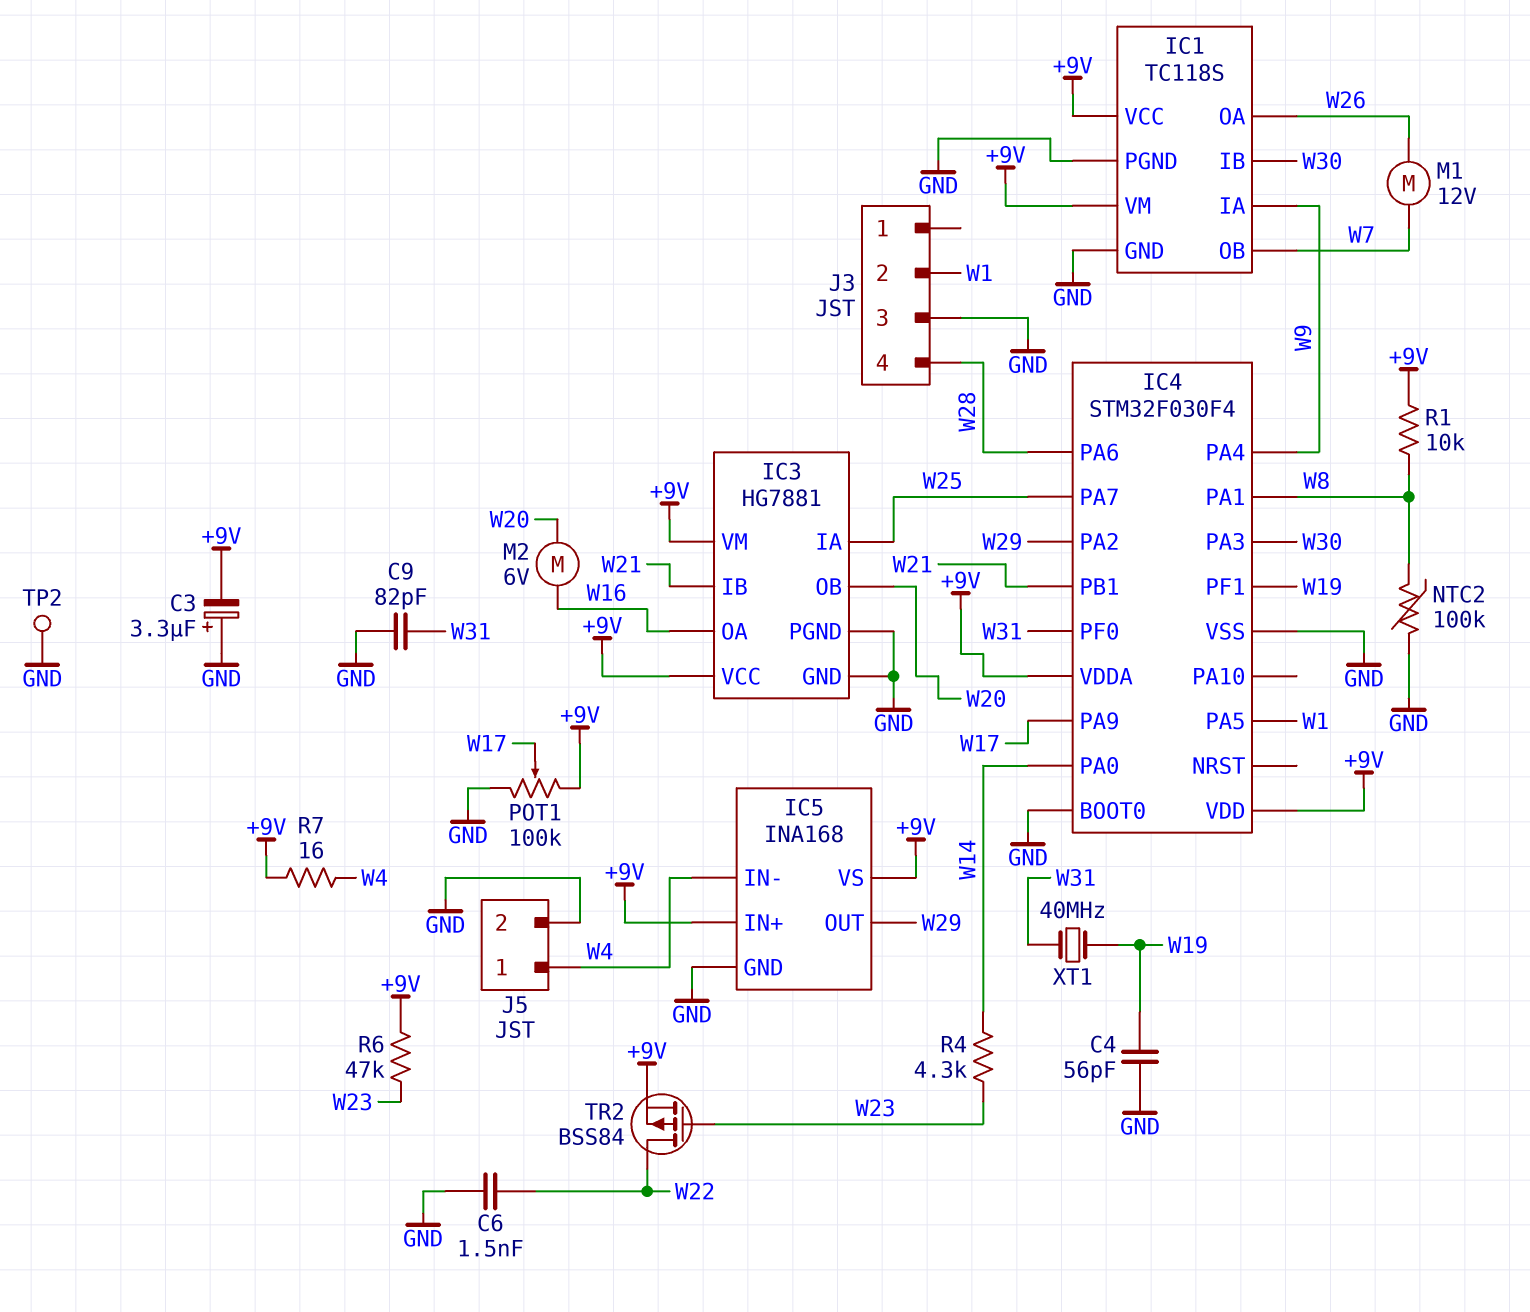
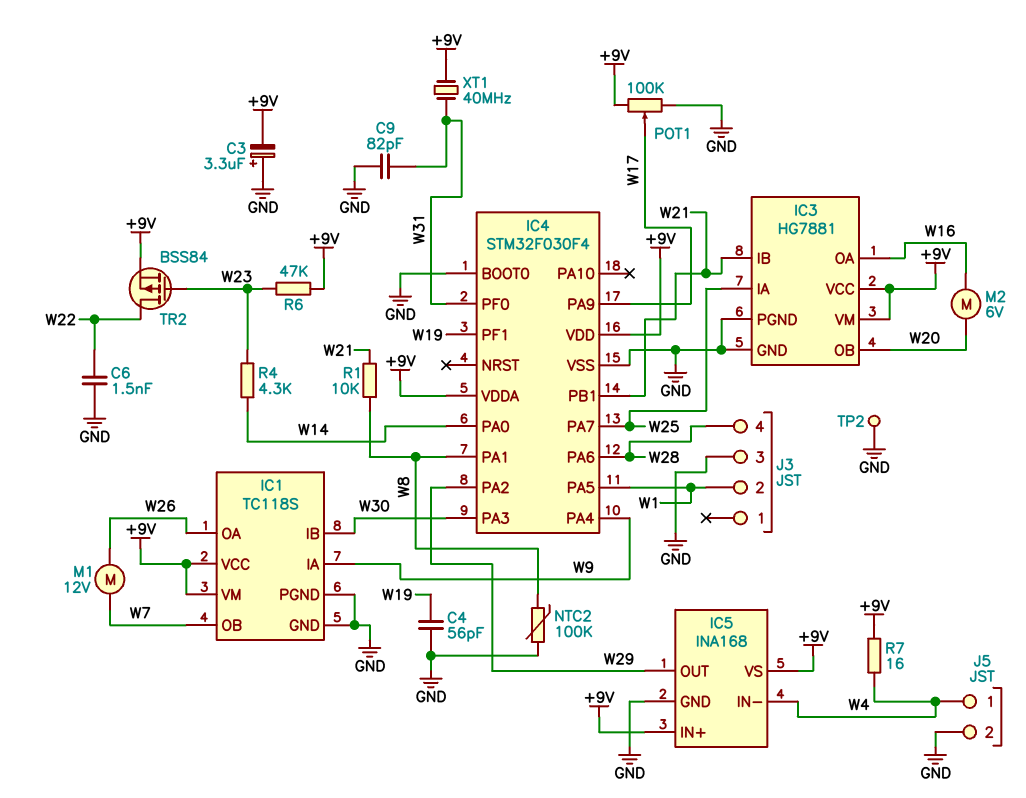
R1: 10k (+9V, W8) -> 10k (W8, W21)
XT1: 40MHz (W19, W31) -> 40MHz (+9V, W31)

